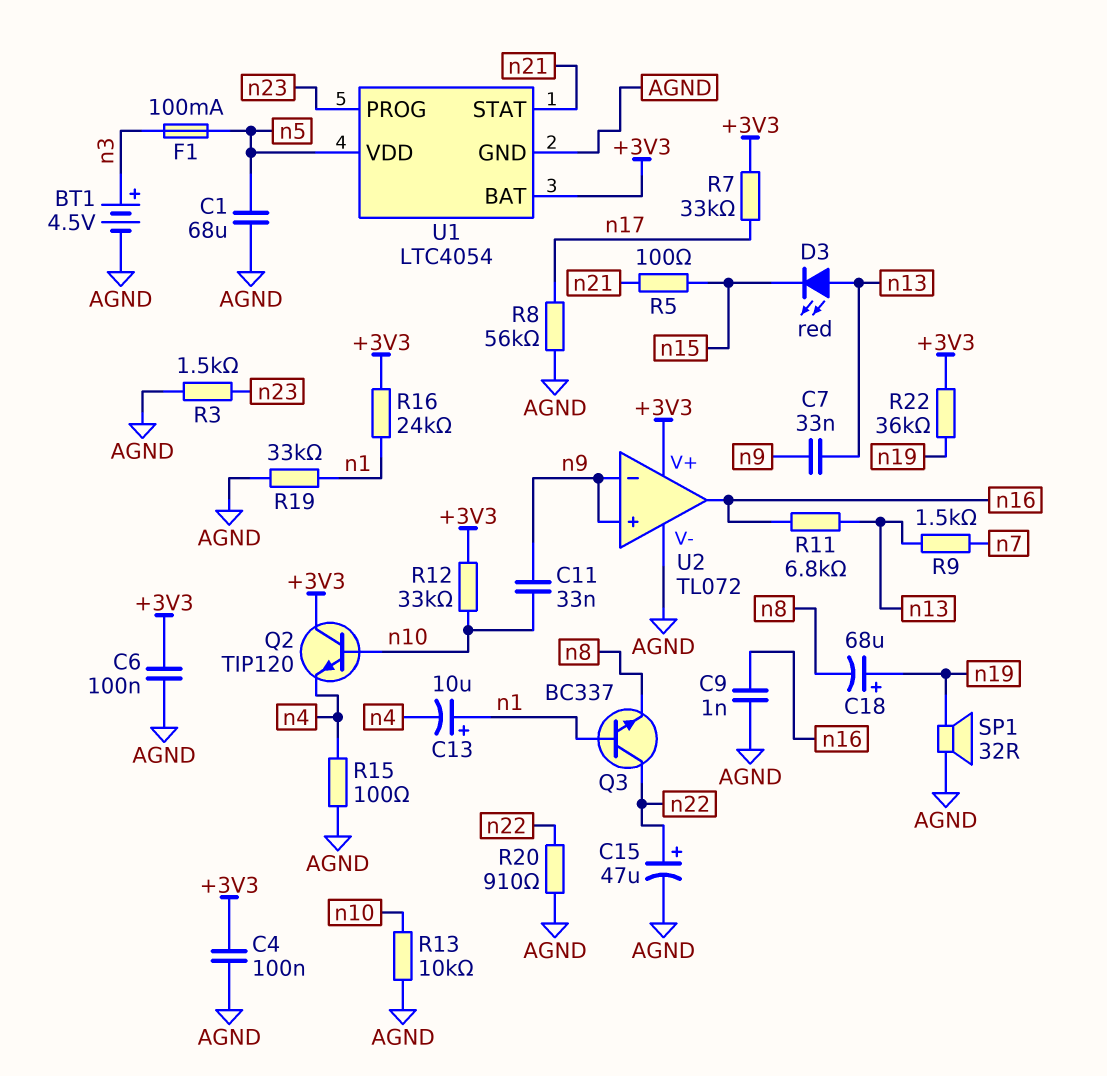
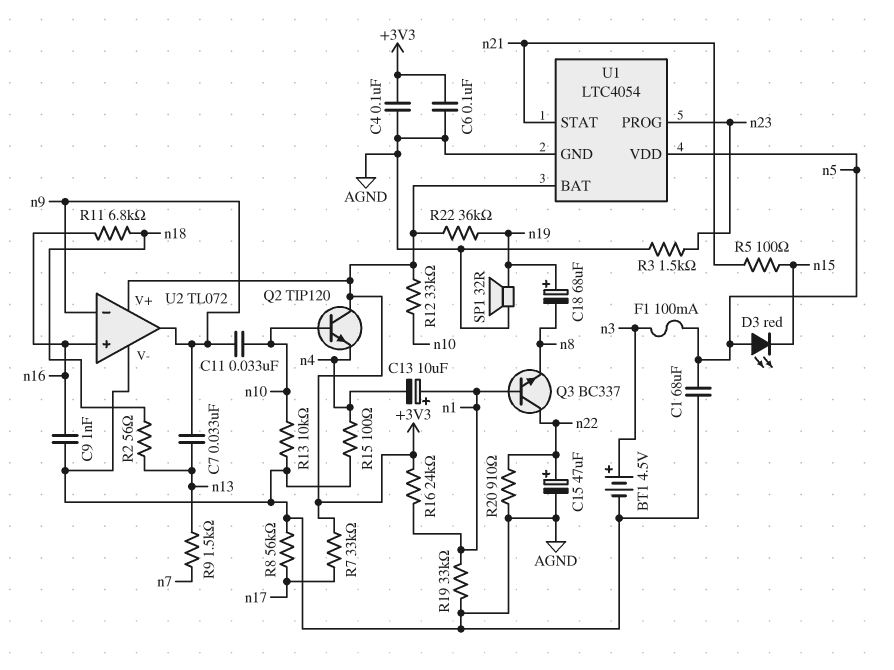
D3: LED red (A n13, K n15) -> LED red (A n5, K n15)
R2: none -> 56 (n13, n18)
R11: 6.8k (n13, n16) -> 6.8k (n16, n18)
U2 pin in+: n9 -> n16
U2 pin out: n16 -> n9

